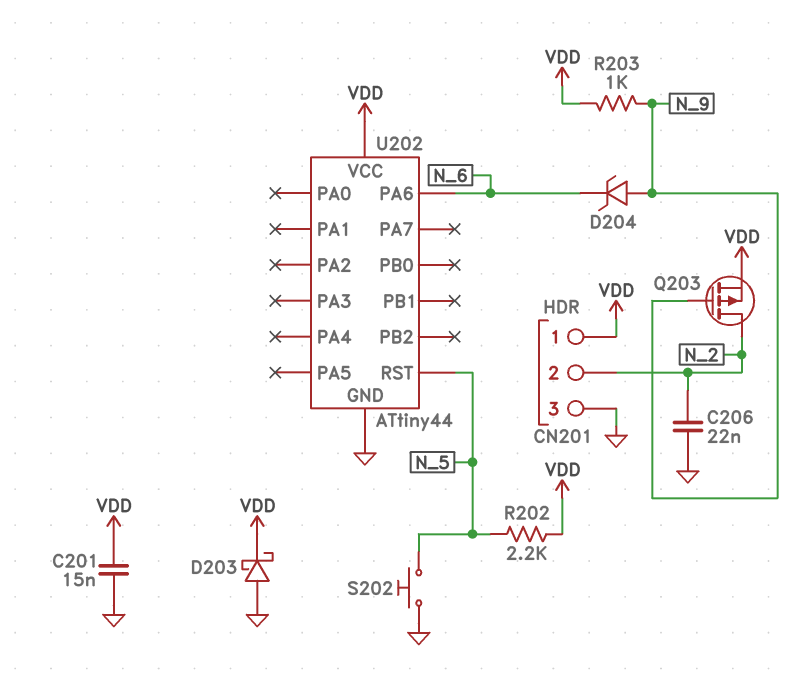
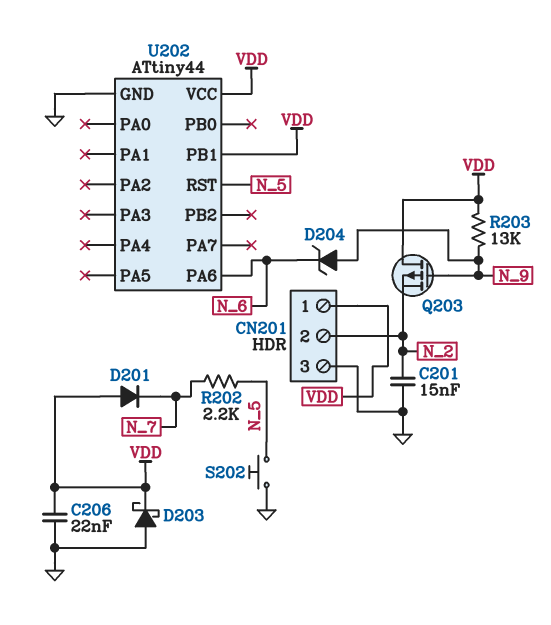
C201: 15nF (GND, VDD) -> 15nF (GND, N_2)
C206: 22nF (GND, N_2) -> 22nF (GND, VDD)
D201: none -> diode (A VDD, K N_7)
Q203: PMOS (G N_9, D N_2, S VDD) -> PMOS (G N_9, D VDD, S N_2)
R202: 2.2k (N_5, VDD) -> 2.2k (N_5, N_7)
R203: 1k (N_9, VDD) -> 13k (N_9, VDD)
U202 pin PB1: none -> VDD

